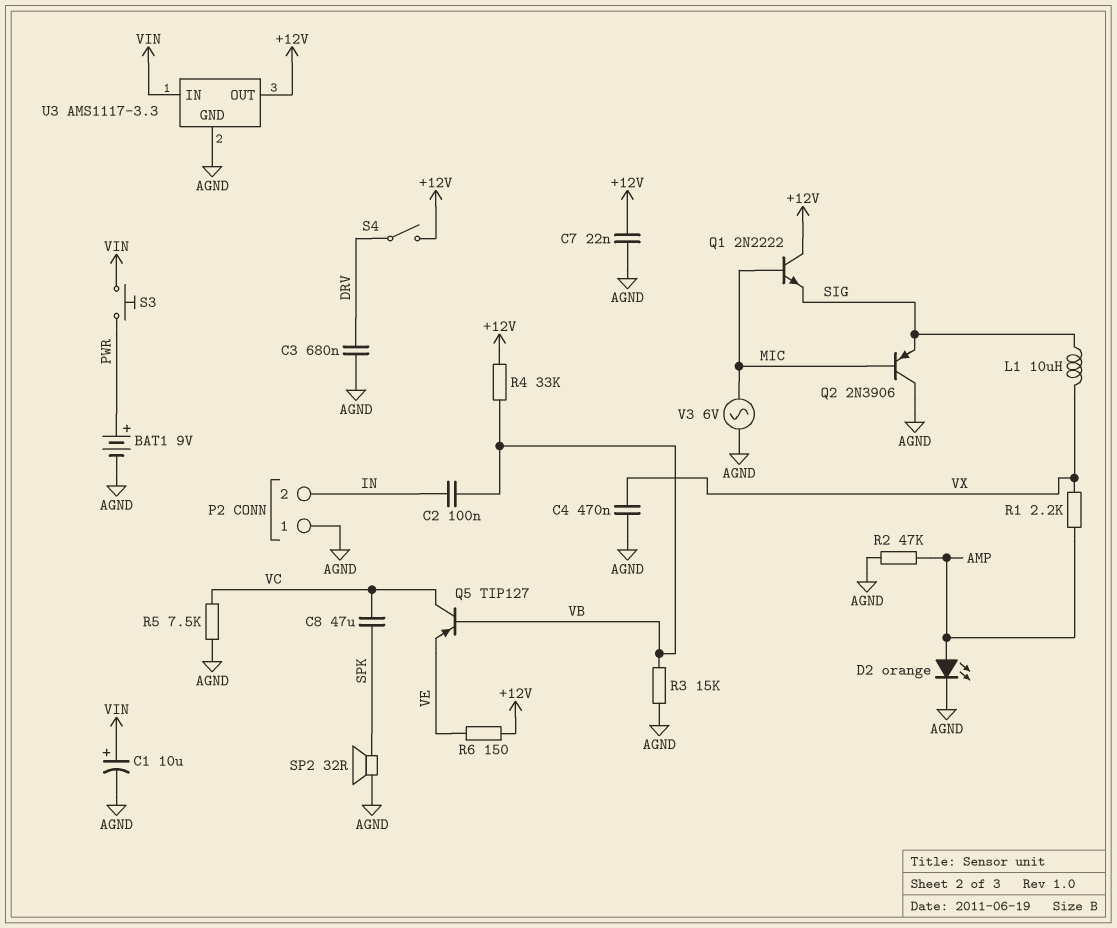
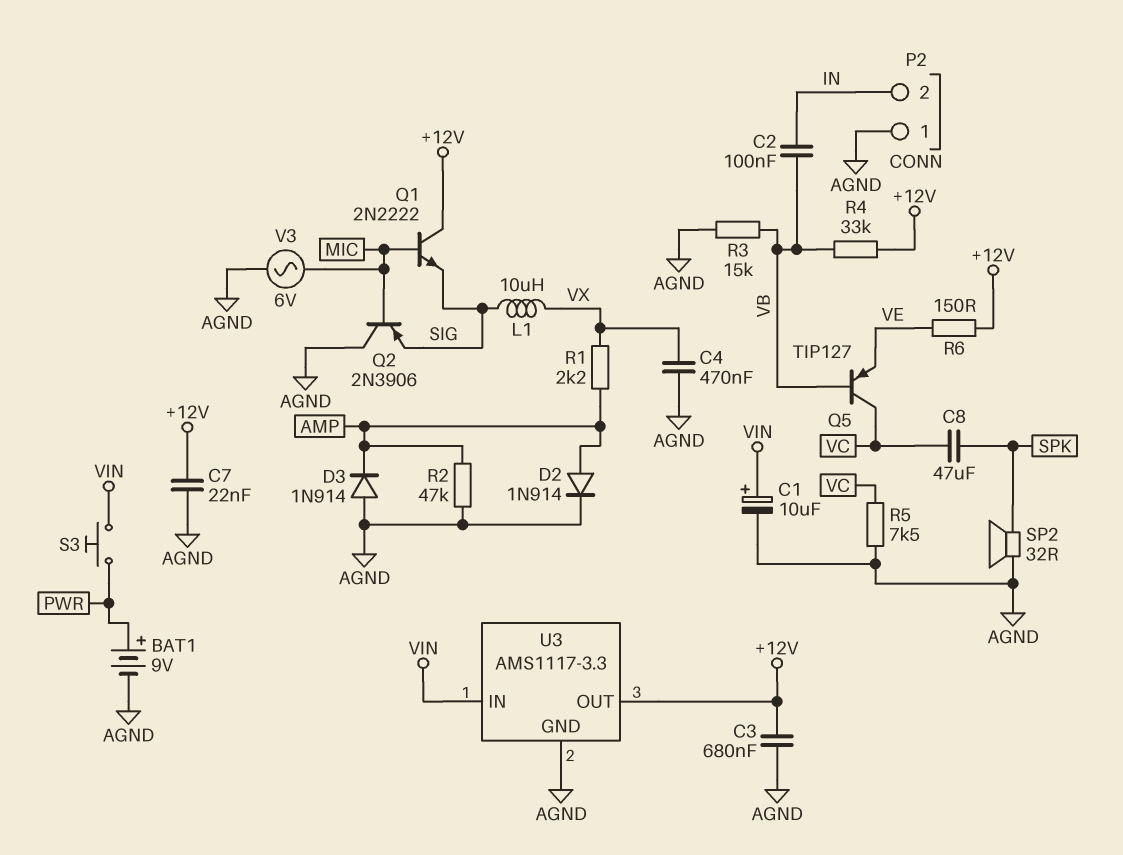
C3: 680nF (AGND, DRV) -> 680nF (+12V, AGND)
D2: LED orange (A AMP, K AGND) -> diode 1N914 (A AMP, K AGND)
D3: none -> diode 1N914 (A AGND, K AMP)
S4: switch (+12V, DRV) -> none

